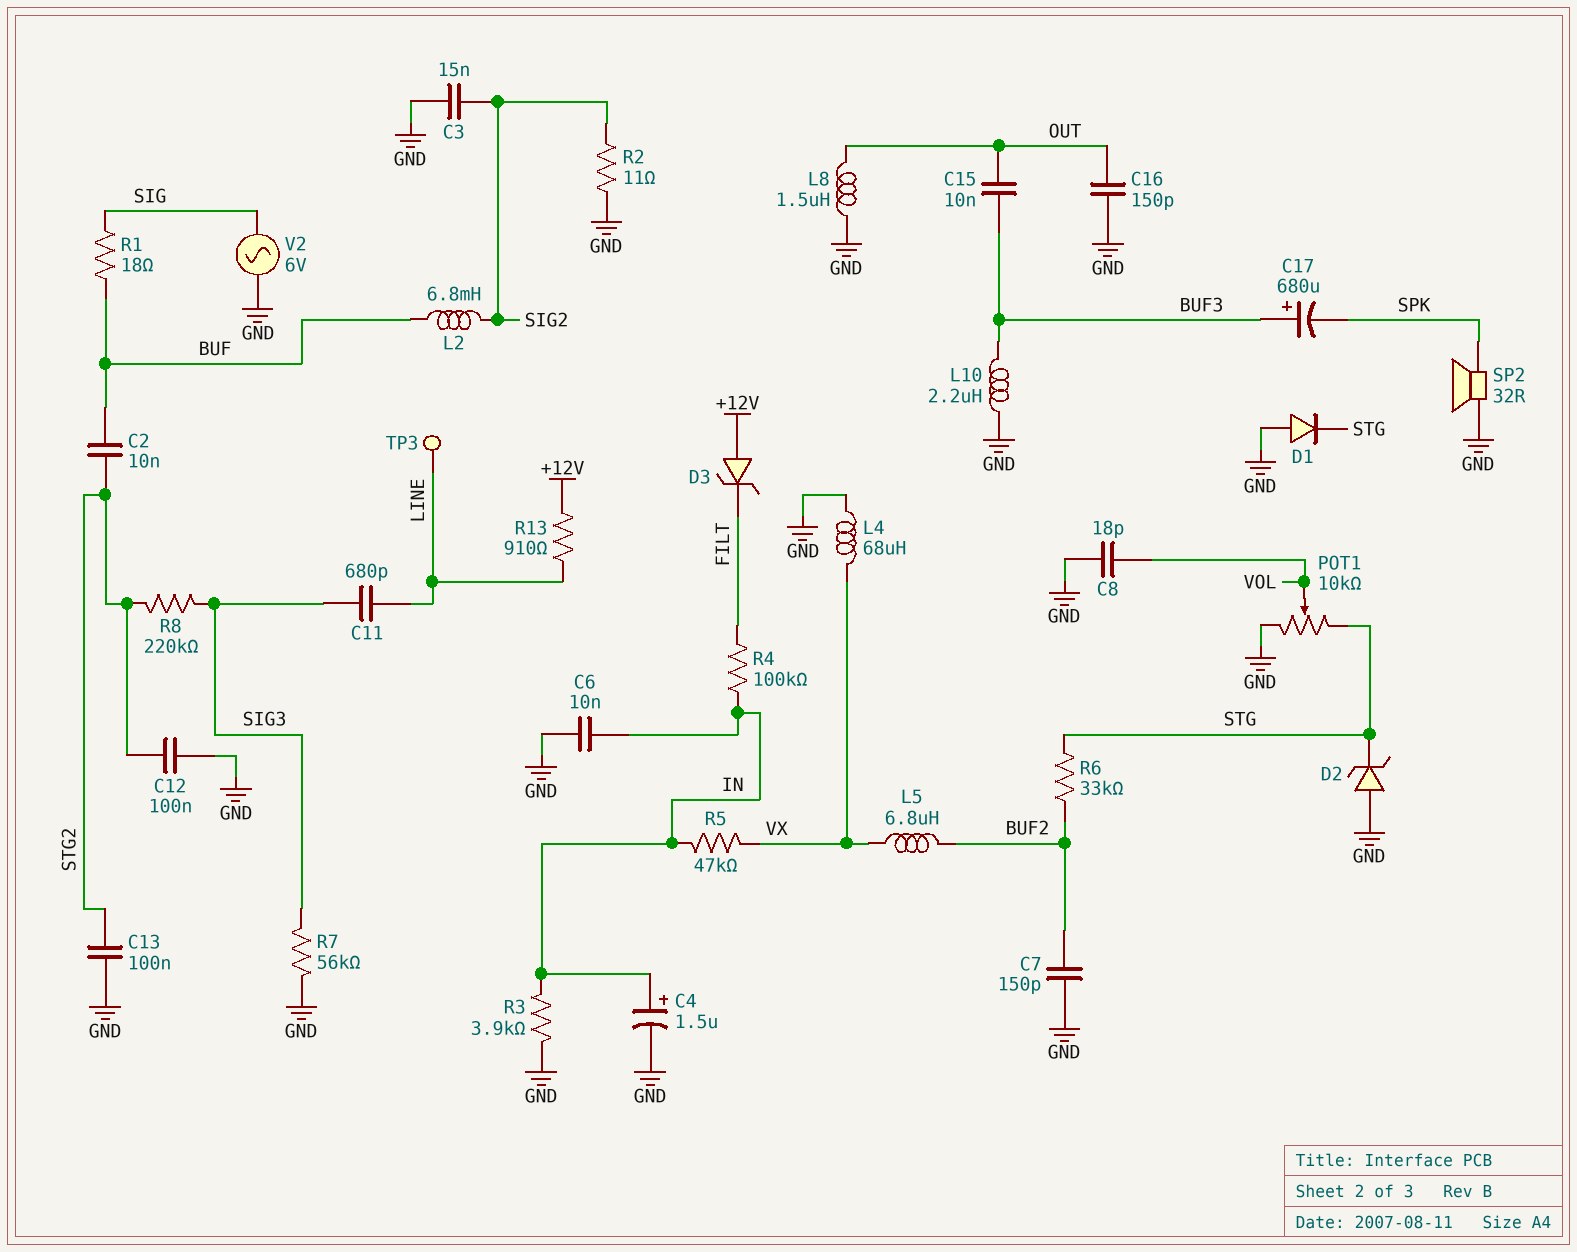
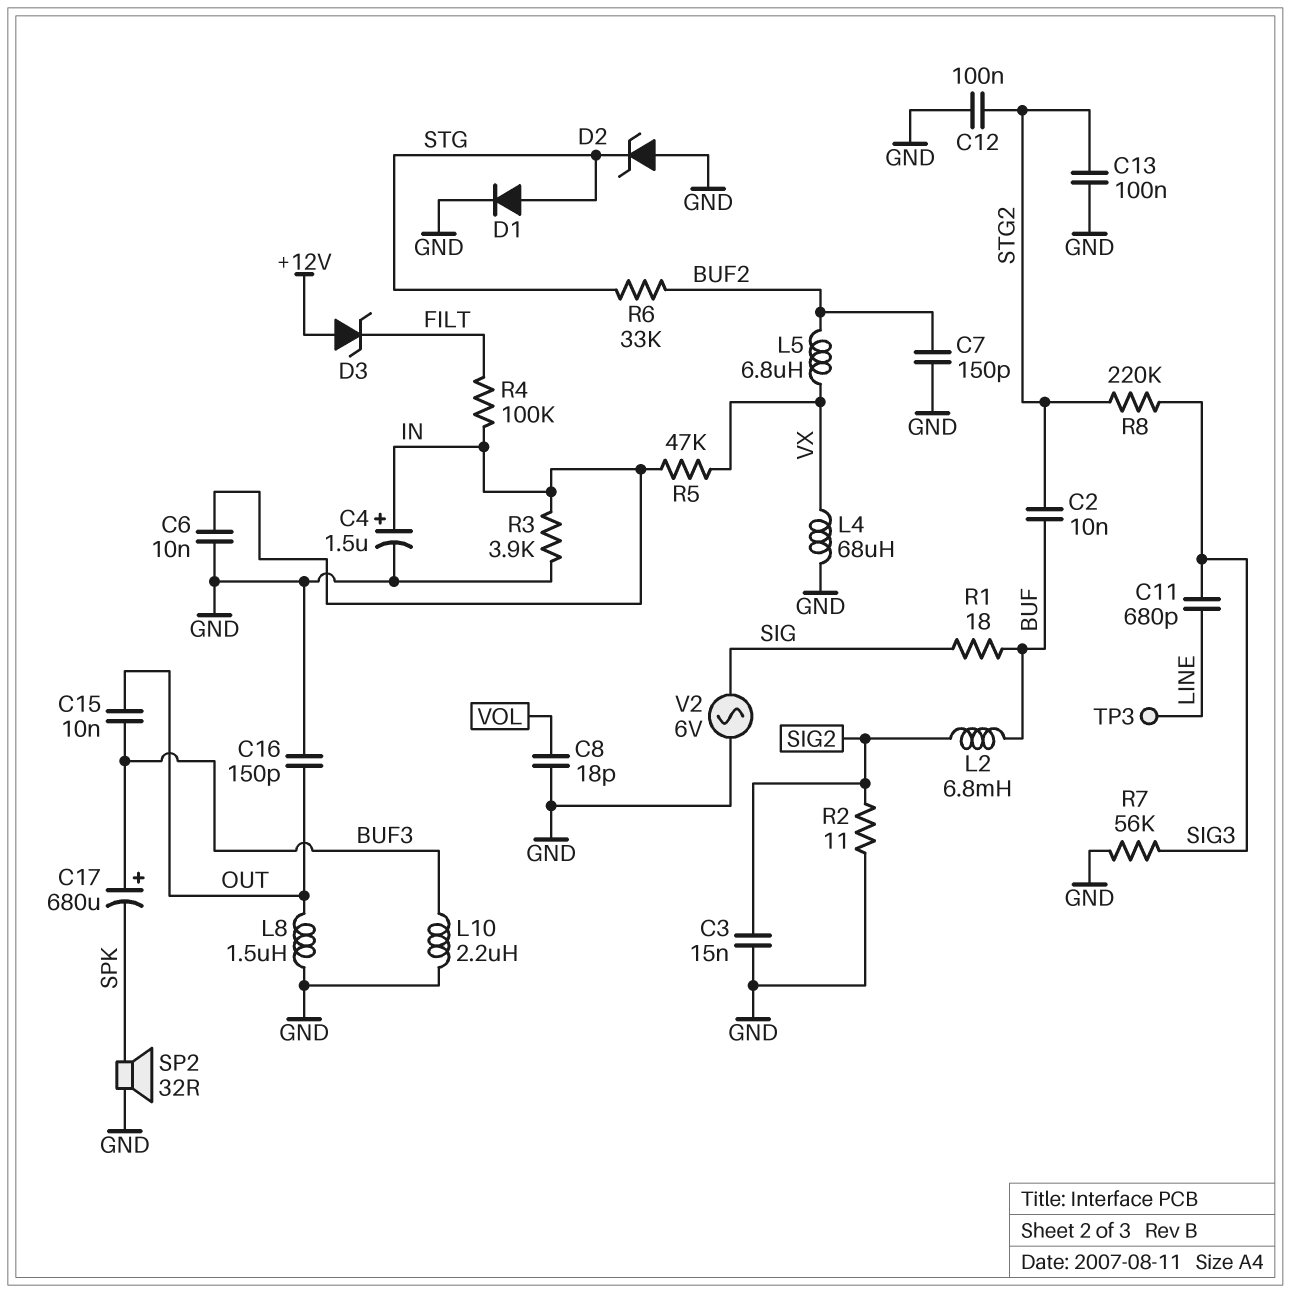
D1: diode (A GND, K STG) -> diode (A STG, K GND)
POT1: 10k (GND, STG, wiper VOL) -> none
R13: 910 (+12V, LINE) -> none

